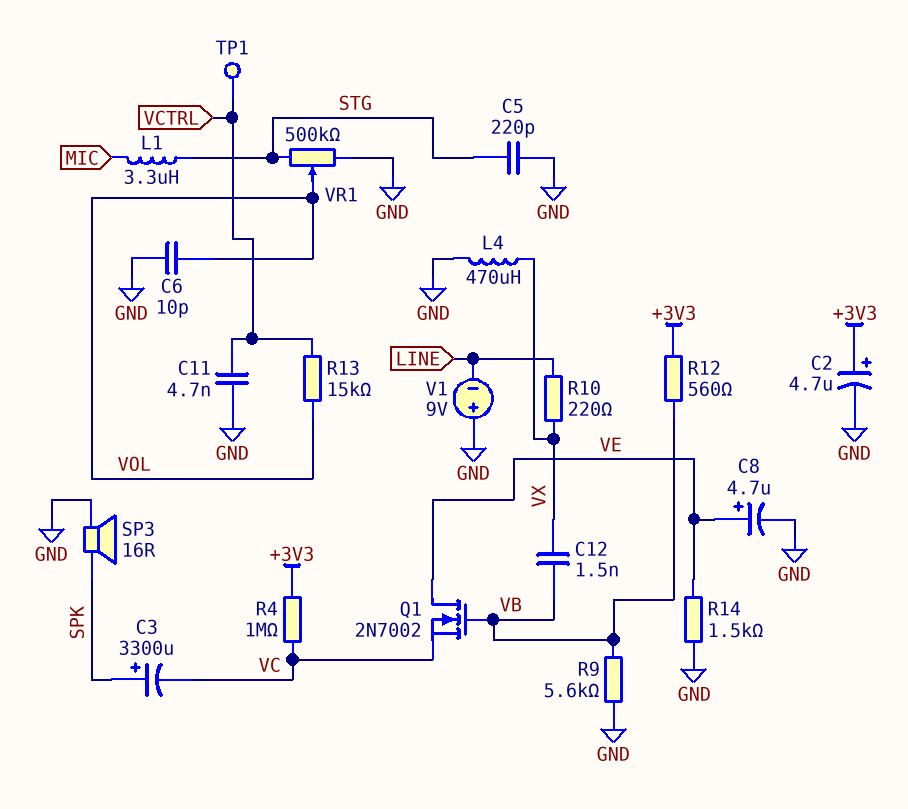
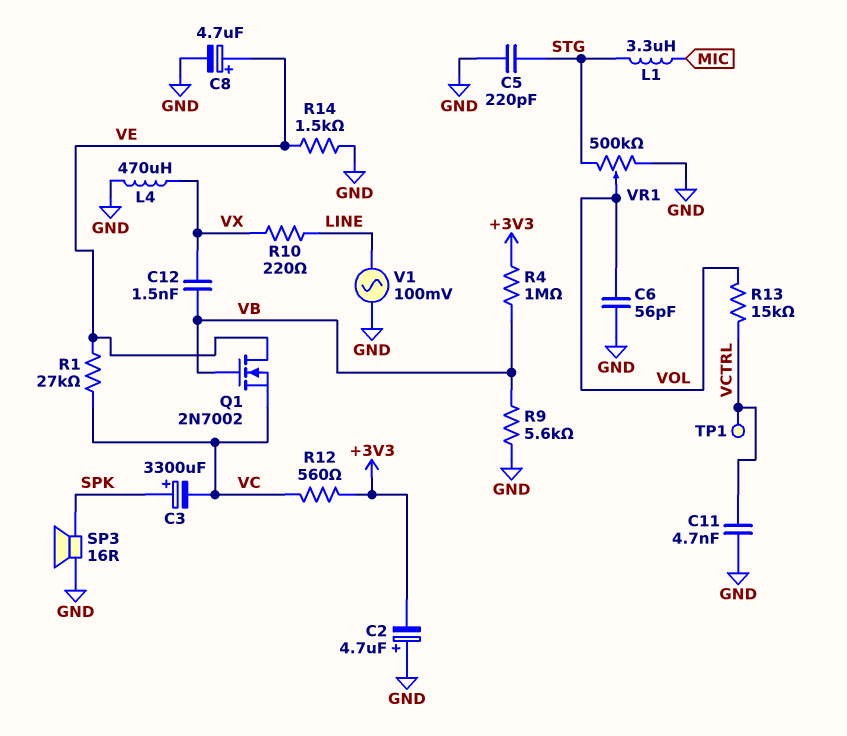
C2: 4.7uF (plus +3V3, minus GND) -> 4.7uF (plus GND, minus +3V3)
C6: 10pF (GND, VOL) -> 56pF (GND, VOL)
R1: none -> 27k (VC, VE)
R4: 1M (+3V3, VC) -> 1M (+3V3, VB)
R12: 560 (+3V3, VB) -> 560 (+3V3, VC)
V1: 9V (plus GND, minus LINE) -> AC 100mV (GND, LINE)

